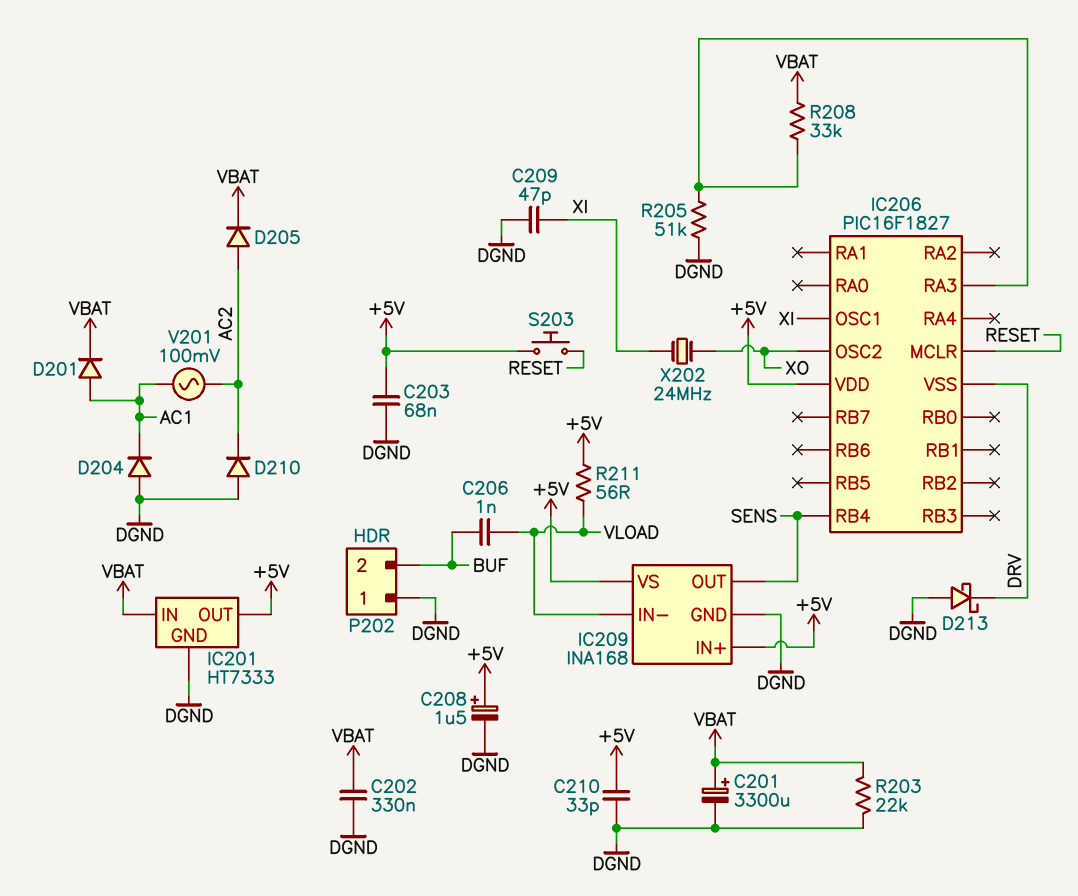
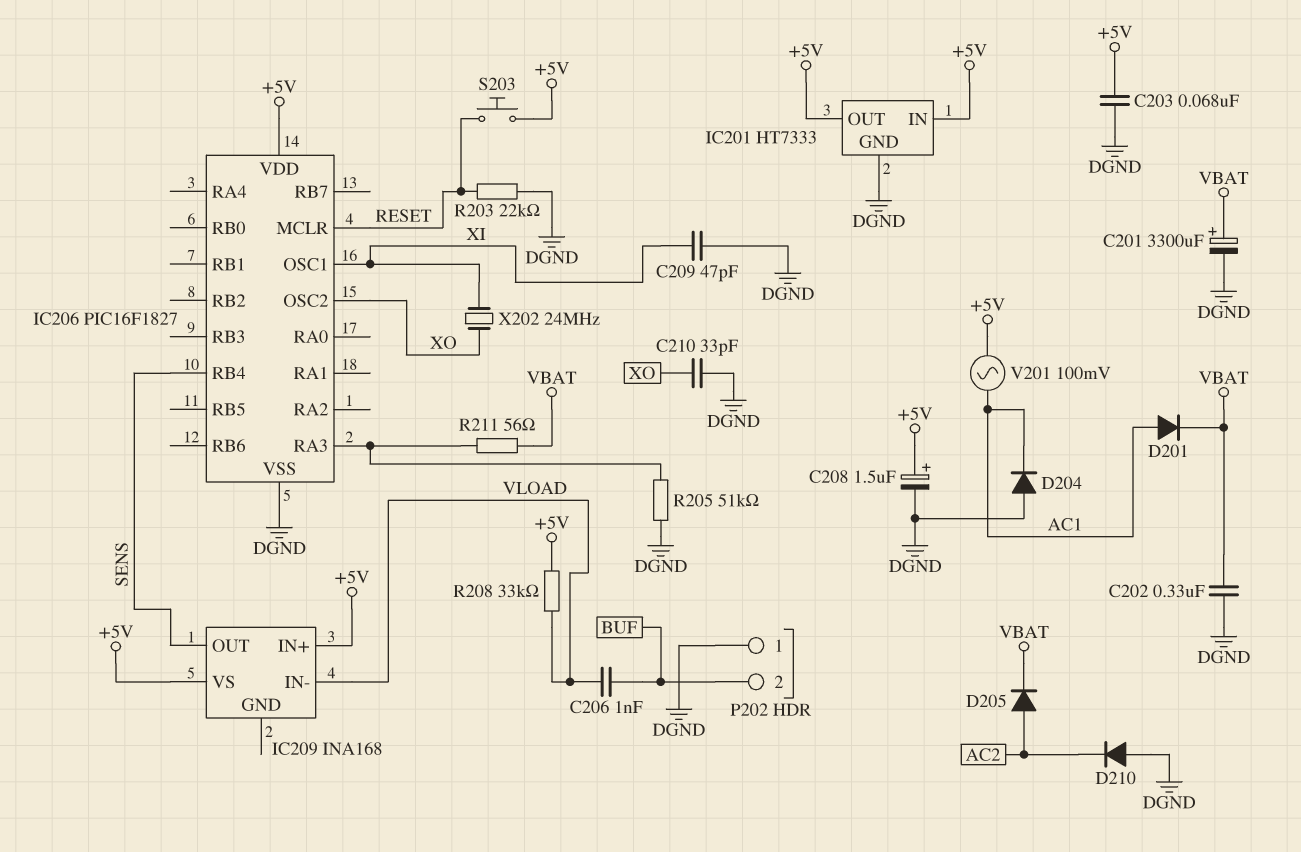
C210: 33pF (+5V, DGND) -> 33pF (DGND, XO)
D213: schottky (A DGND, K DRV) -> none
IC201 pin IN: VBAT -> +5V
IC206 pin VSS: DRV -> DGND
IC209 pin GND: DGND -> none
R203: 22k (DGND, VBAT) -> 22k (DGND, RESET)
R208: 33k (IC206/RA3, VBAT) -> 33k (+5V, VLOAD)
R211: 56 (+5V, VLOAD) -> 56 (IC206/RA3, VBAT)
V201: AC 100mV (AC1, AC2) -> AC 100mV (+5V, AC1)

